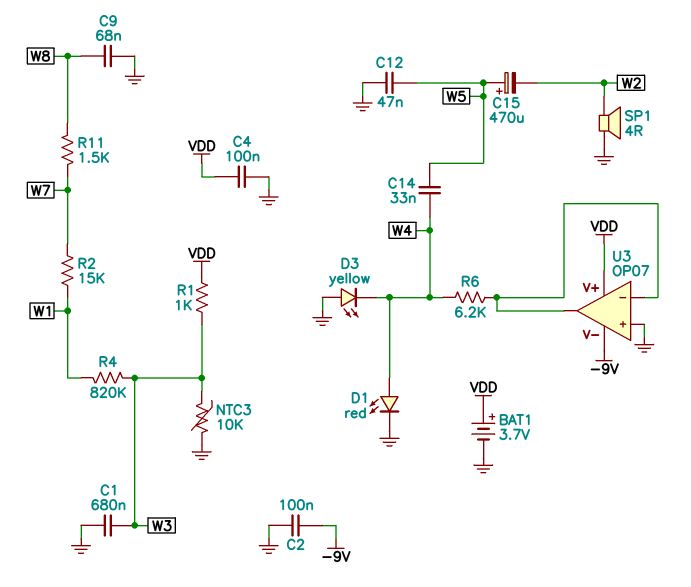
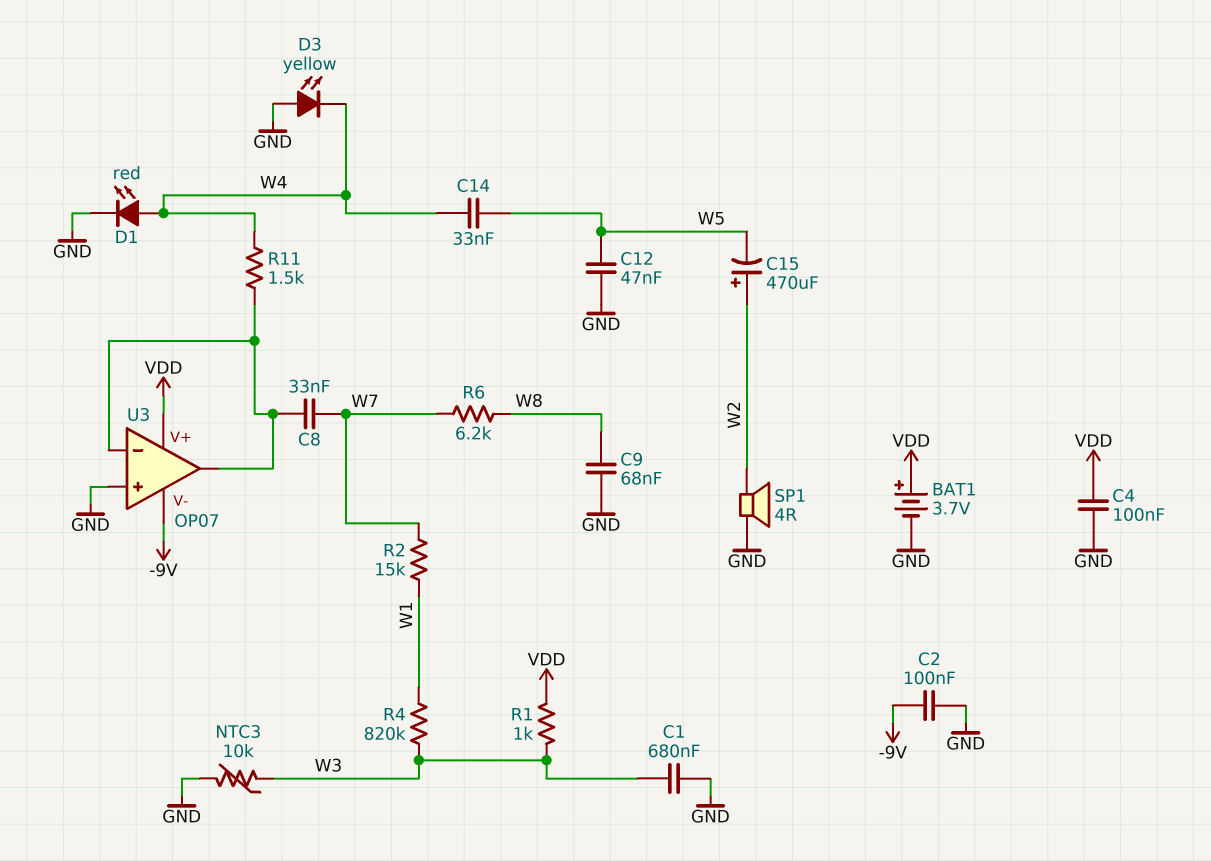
C8: none -> 33nF (U3/in-, W7)
C15: 470uF (plus W5, minus W2) -> 470uF (plus W2, minus W5)
R6: 6.2k (U3/in-, W4) -> 6.2k (W7, W8)
R11: 1.5k (W7, W8) -> 1.5k (U3/in-, W4)

